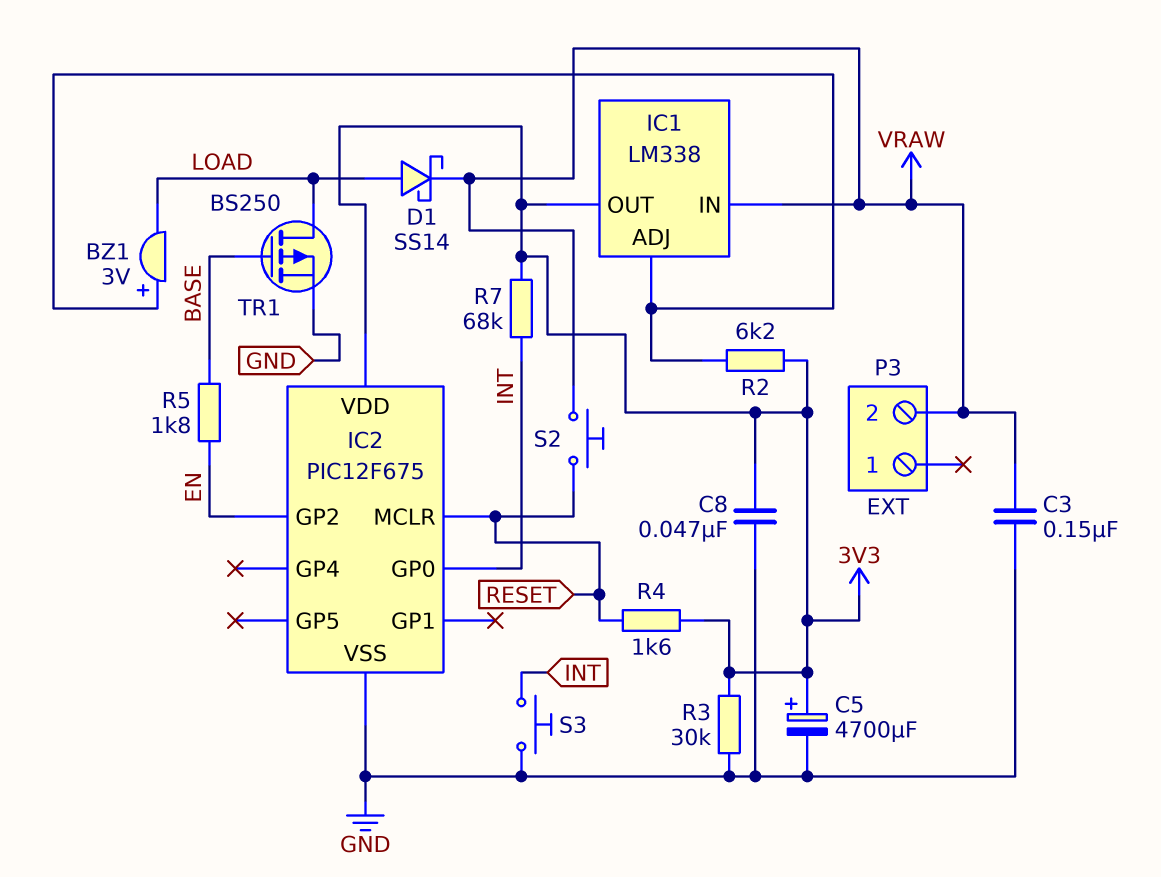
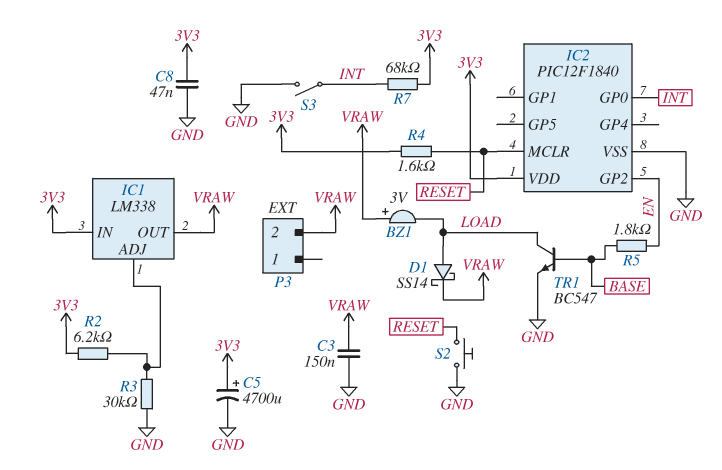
BZ1: buzzer 3V (plus IC1/ADJ, minus LOAD) -> buzzer 3V (plus VRAW, minus LOAD)
IC1 pin IN: VRAW -> 3V3
IC1 pin OUT: 3V3 -> VRAW
IC2: PIC12F675 -> PIC12F1840
R3: 30k (3V3, GND) -> 30k (GND, IC1/ADJ)
S2: button (RESET, VRAW) -> button (GND, RESET)
S3: button (GND, INT) -> switch (GND, INT)
TR1: PMOS BS250 (G BASE, D LOAD, S GND) -> NPN BC547 (B BASE, C LOAD, E GND)

